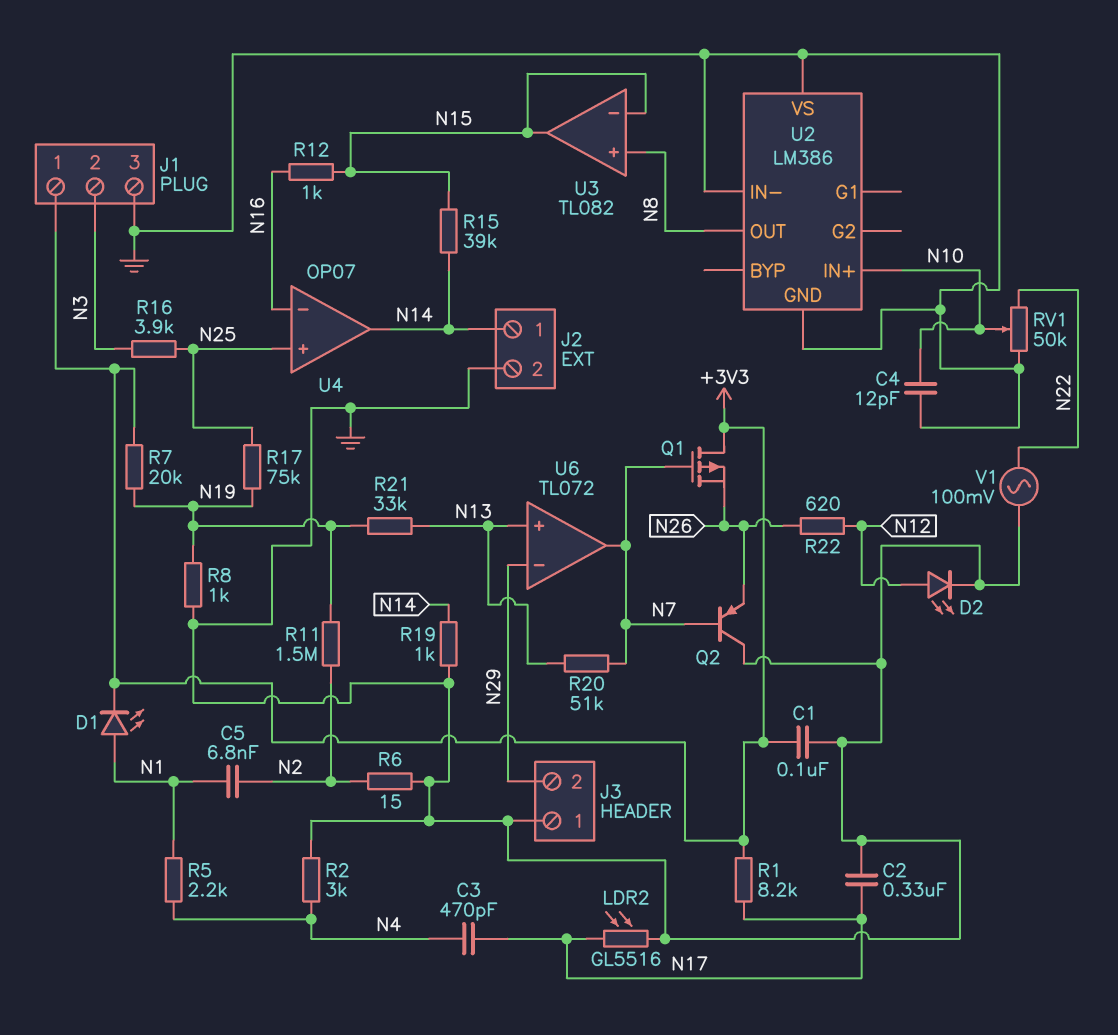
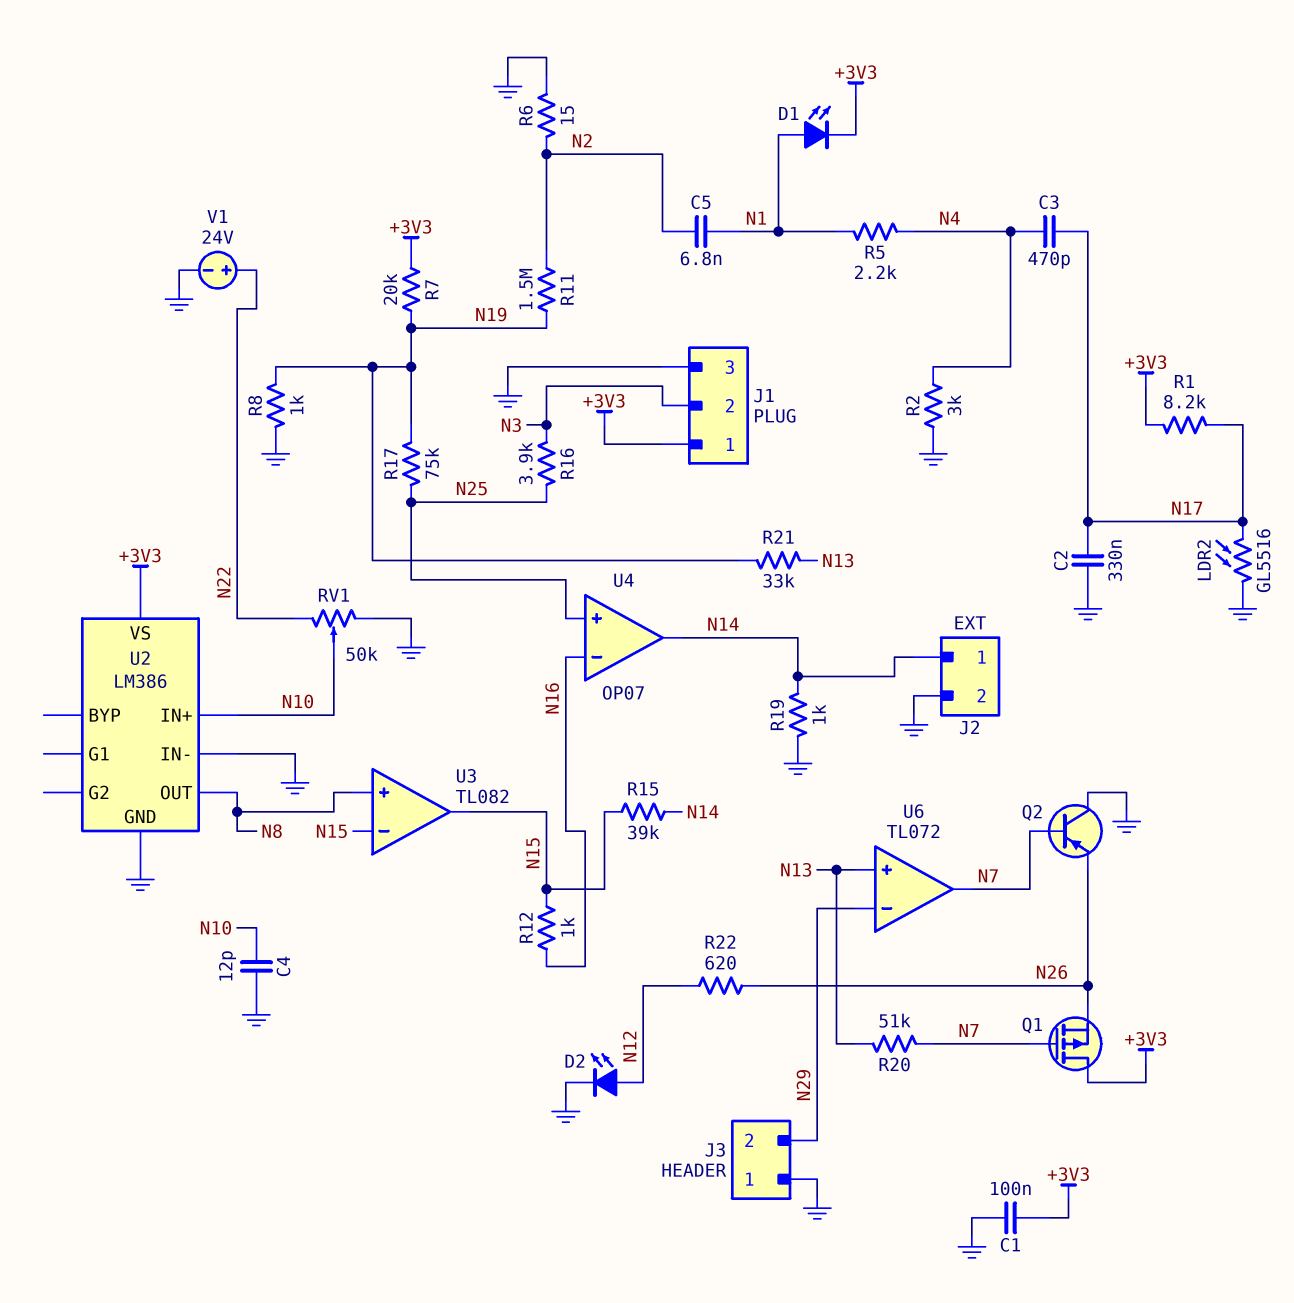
U2 pin VS: GND -> +3V3
V1: AC 100mV (GND, N22) -> 24V (plus N22, minus GND)

